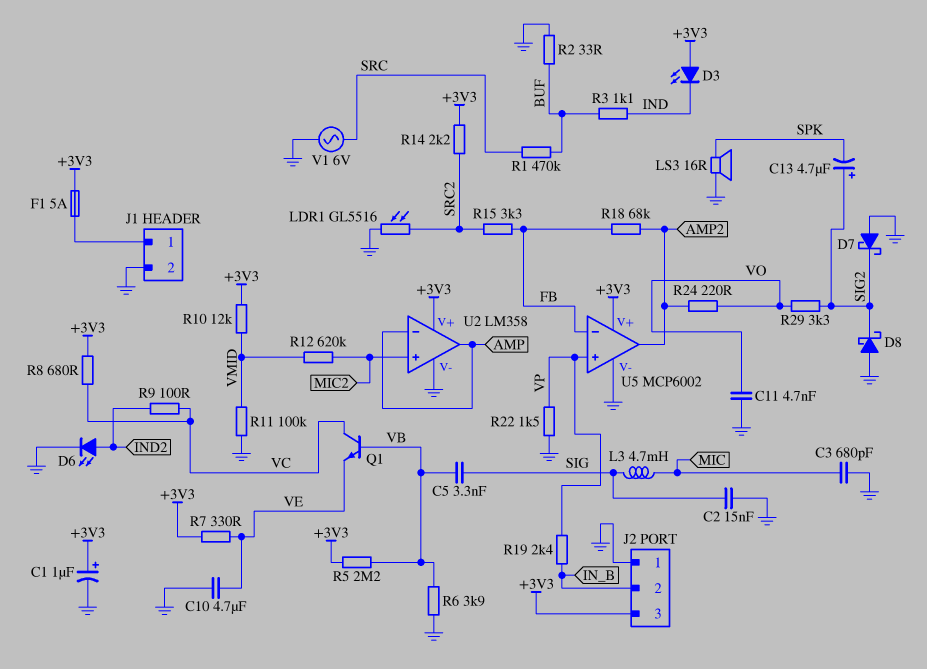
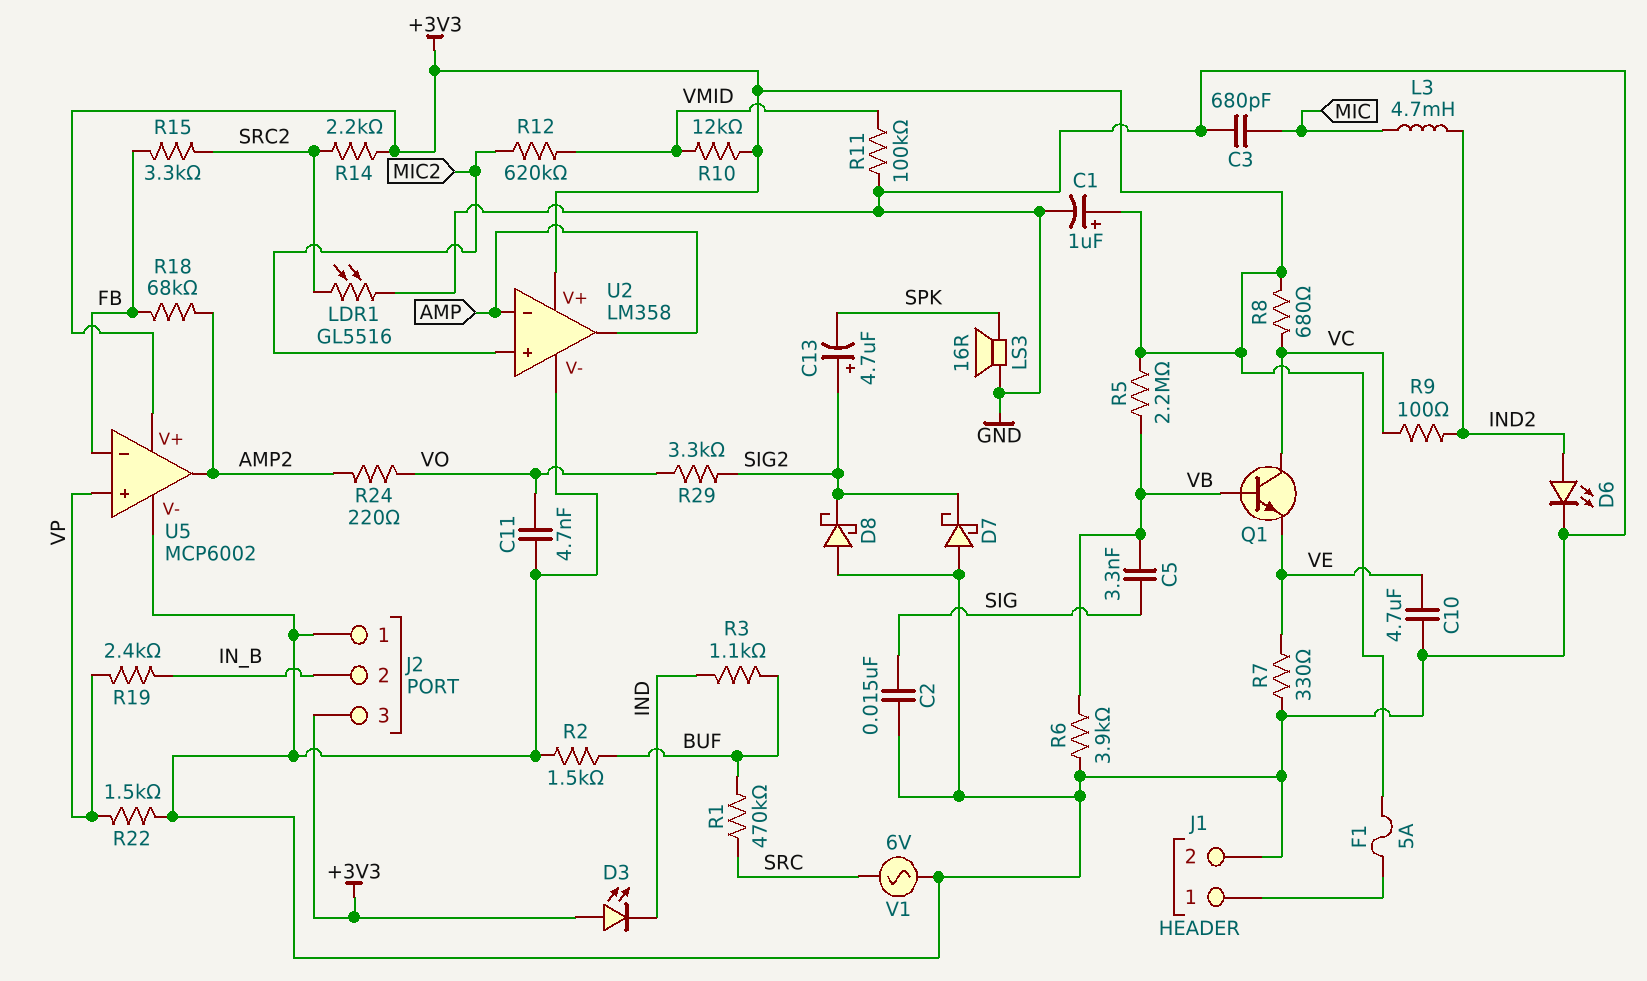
L3: 4.7mH (MIC, SIG) -> 4.7mH (IND2, MIC)
R2: 33 (BUF, GND) -> 1.5k (BUF, GND)
R7: 330 (+3V3, VE) -> 330 (GND, VE)

